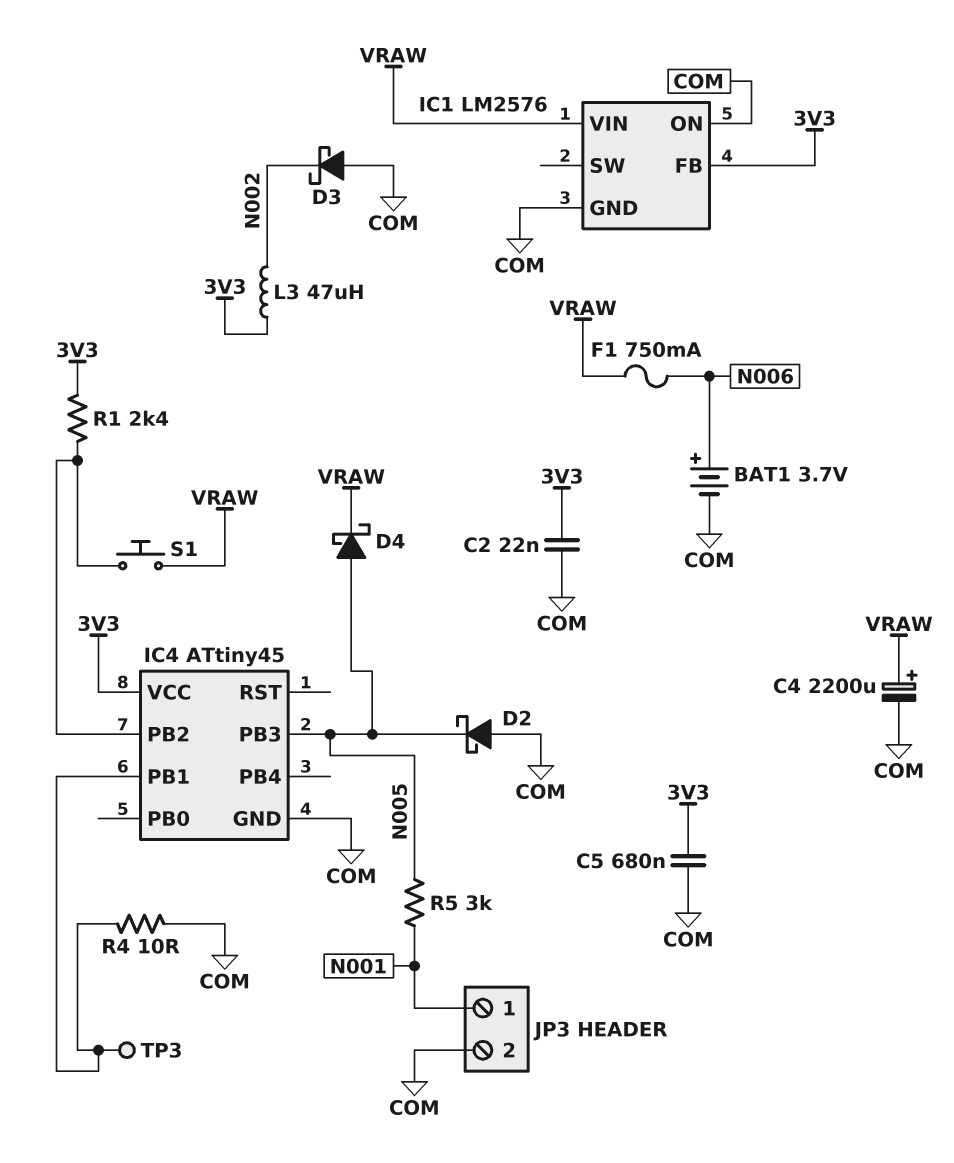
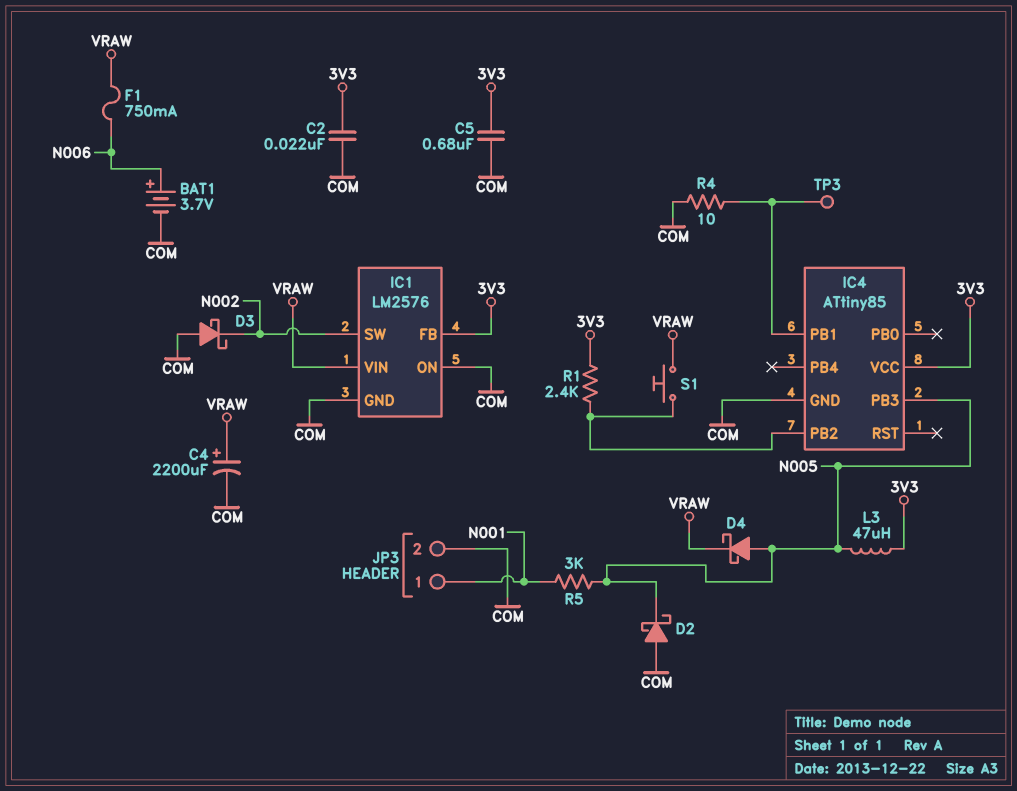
IC1 pin SW: none -> N002
IC4: ATtiny45 -> ATtiny85
L3: 47uH (3V3, N002) -> 47uH (3V3, N005)

